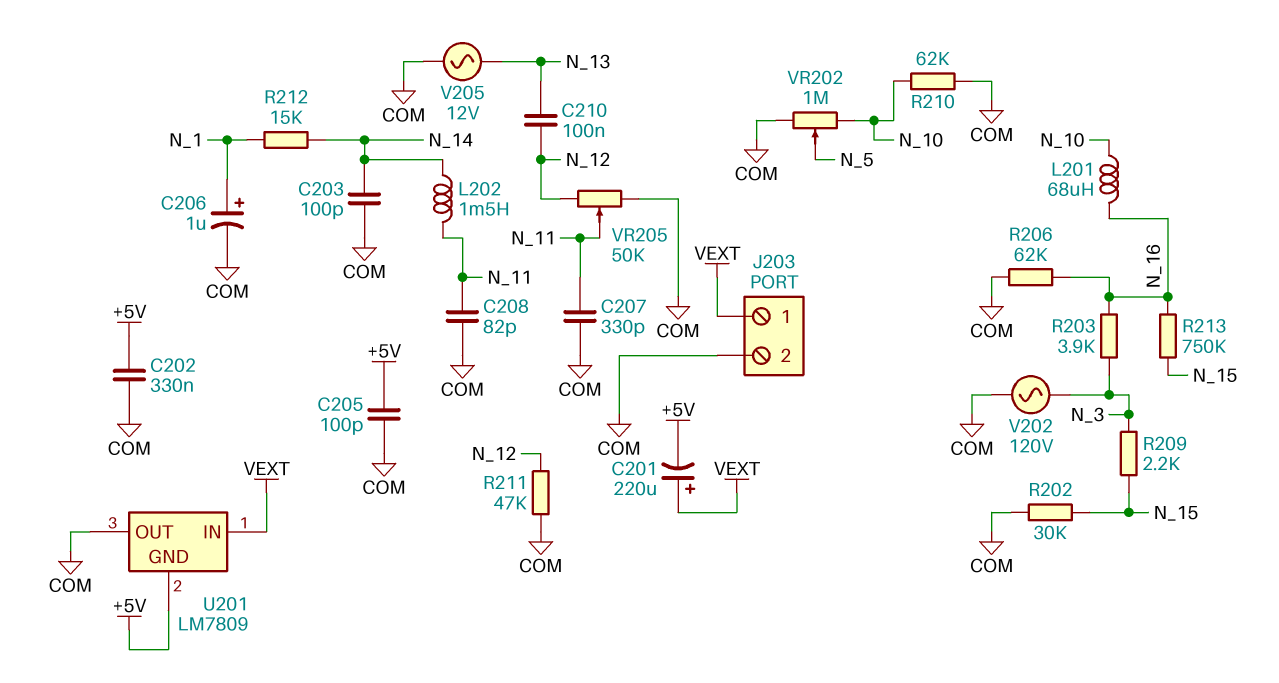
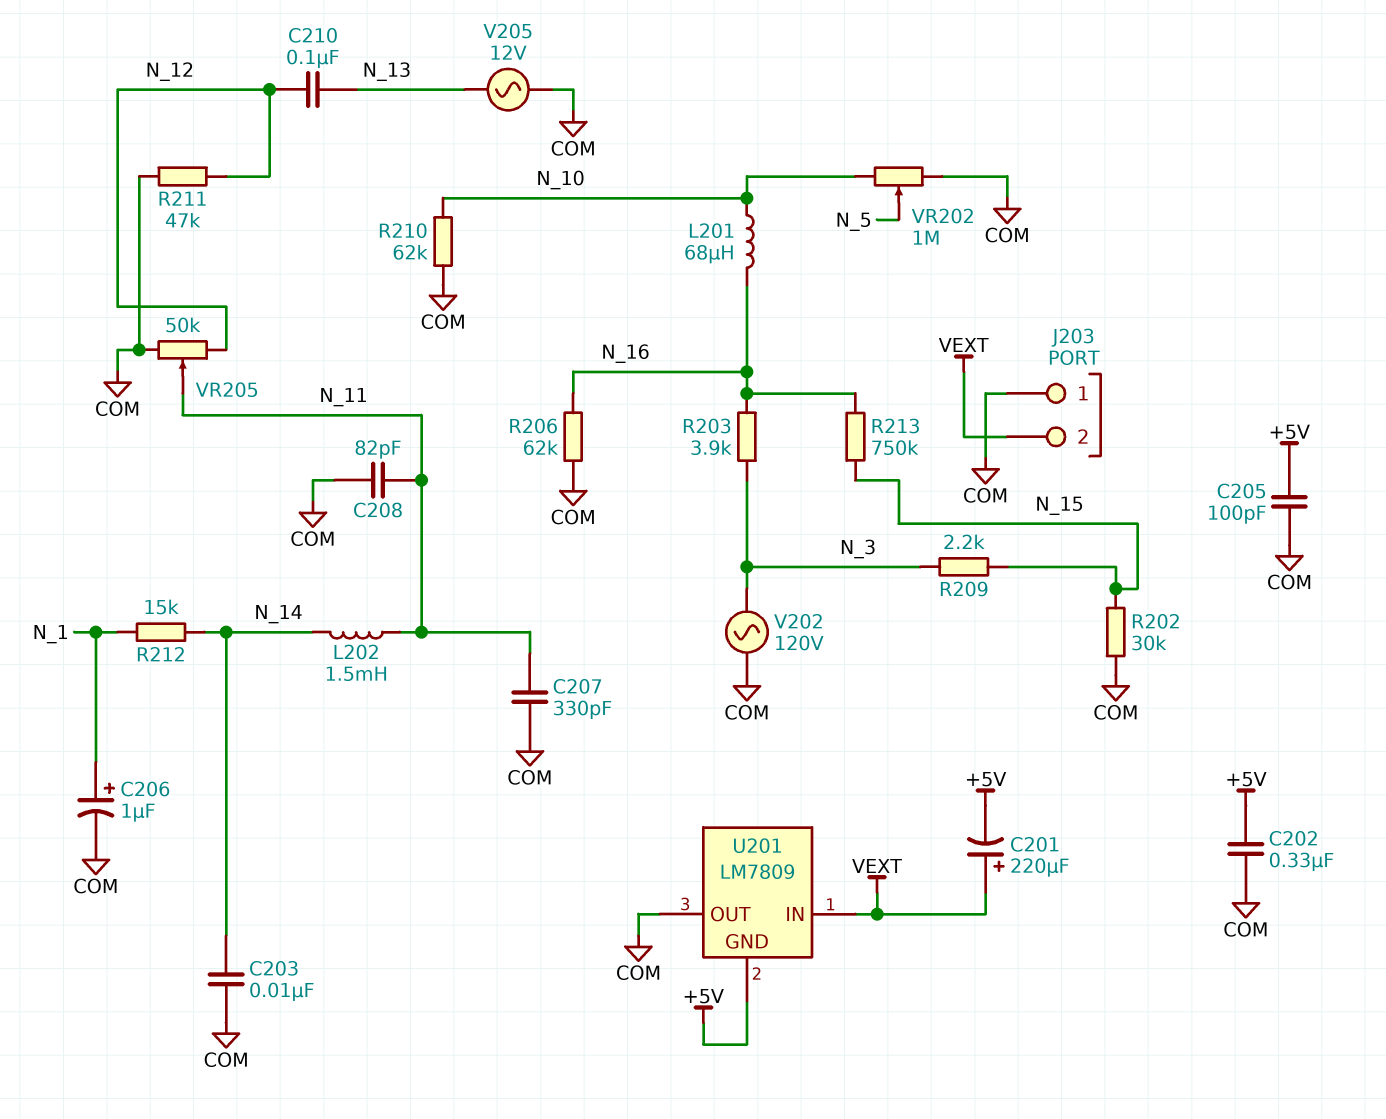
C203: 100pF (COM, N_14) -> 10nF (COM, N_14)
J203 pin 1: VEXT -> COM
J203 pin 2: COM -> VEXT

